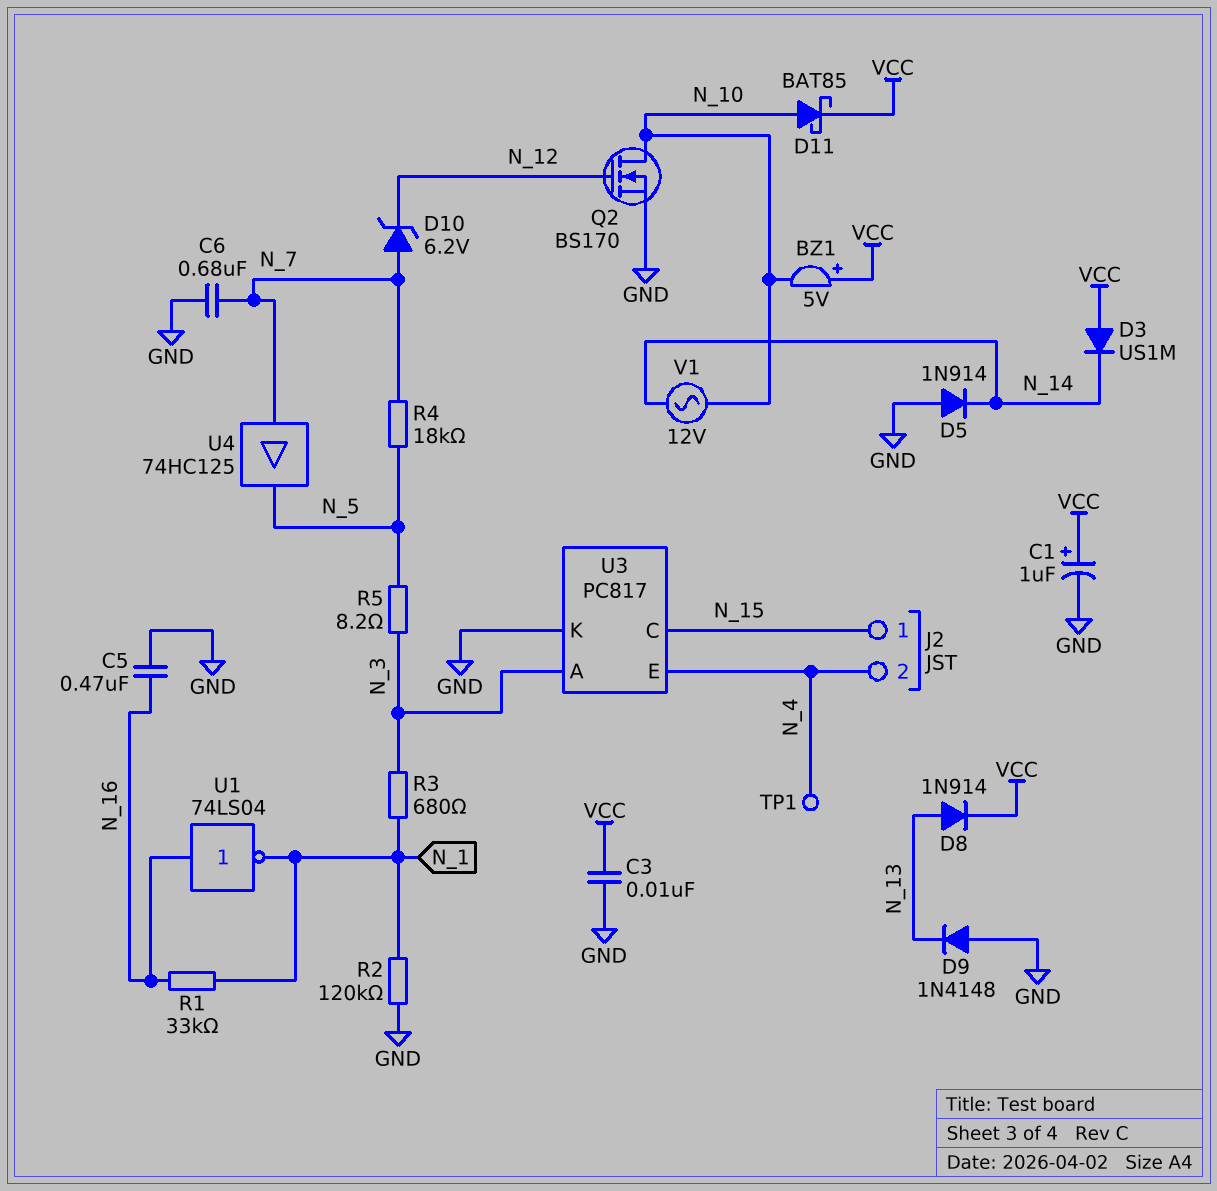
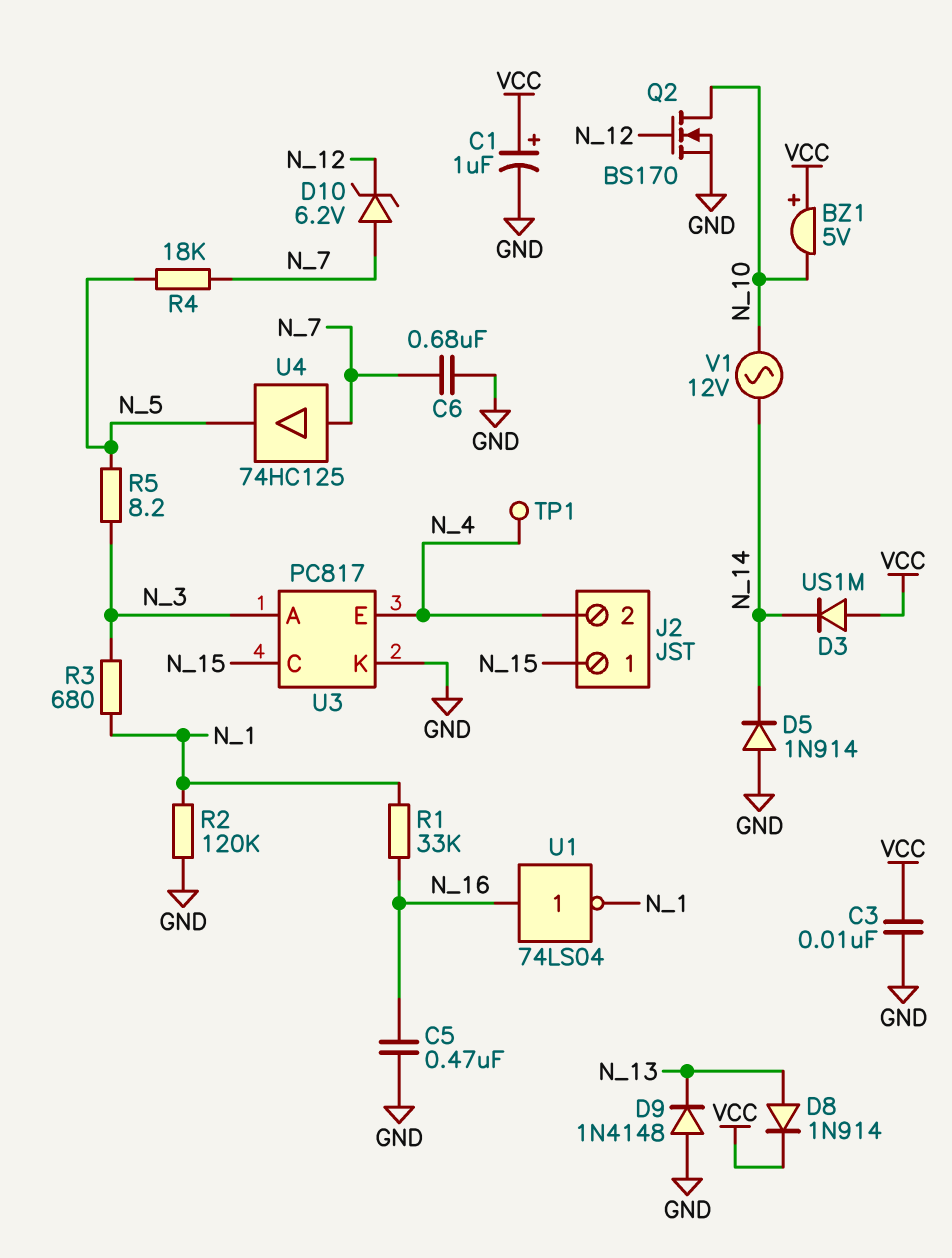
D11: schottky BAT85 (A N_10, K VCC) -> none

